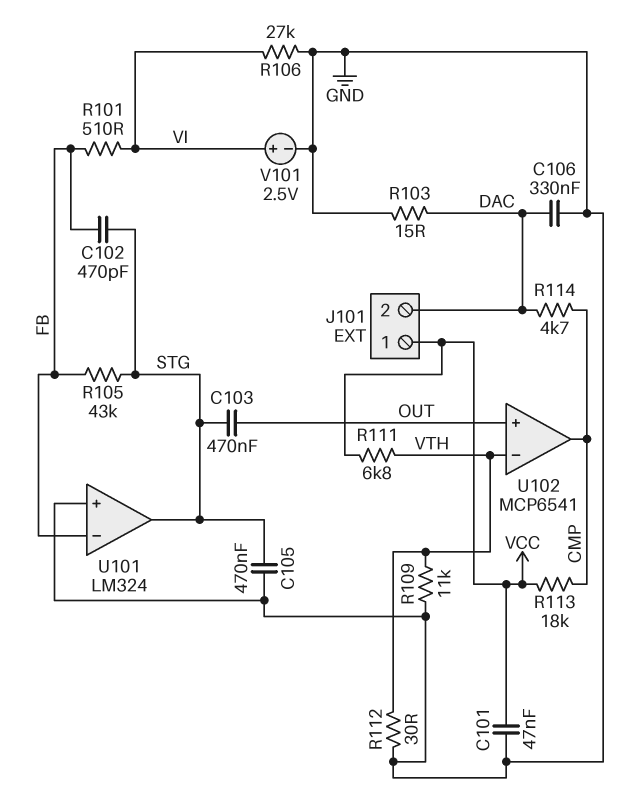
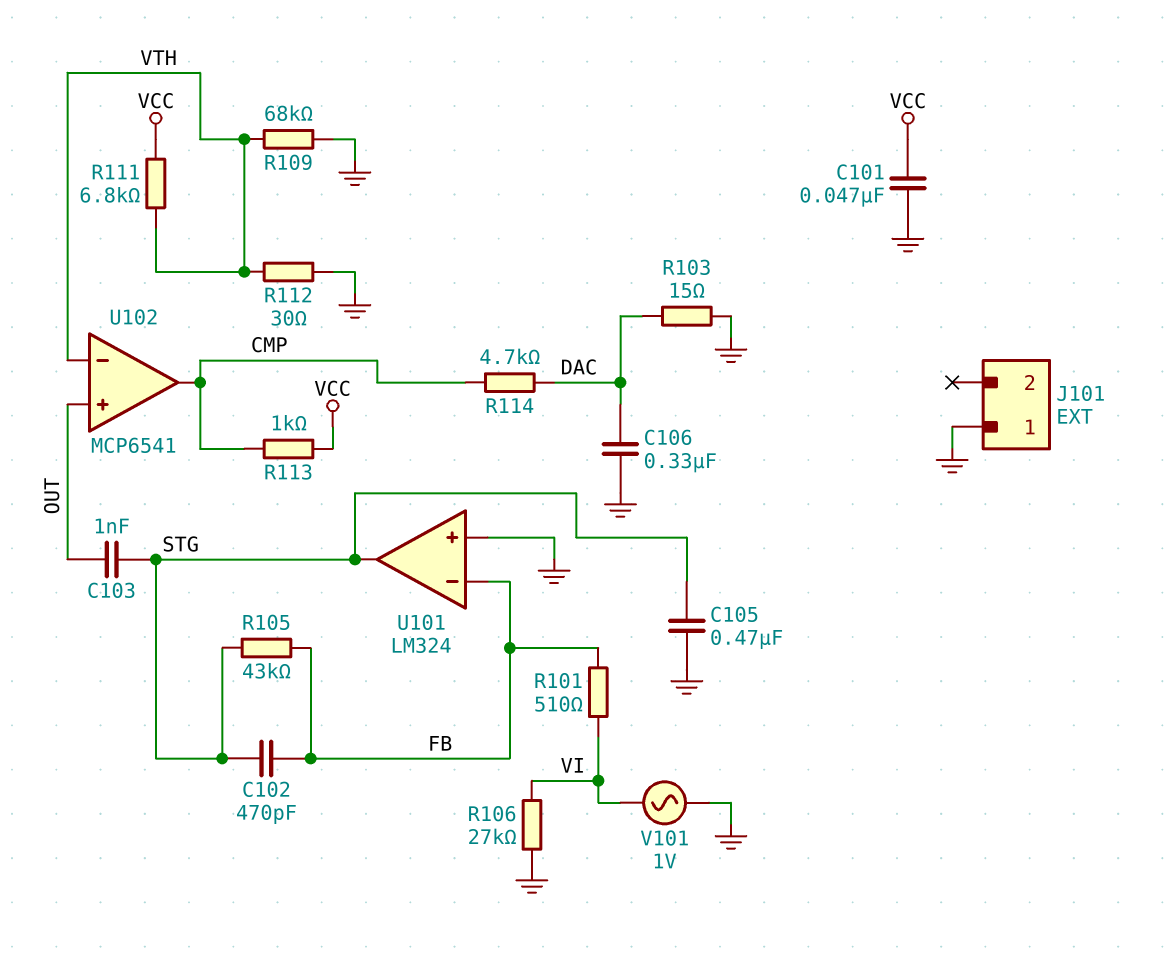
C103: 470nF (OUT, STG) -> 1nF (OUT, STG)
J101 pin 1: VCC -> GND
J101 pin 2: DAC -> none
R109: 11k (GND, VTH) -> 68k (GND, VTH)
R113: 18k (CMP, VCC) -> 1k (CMP, VCC)
V101: 2.5V (plus VI, minus GND) -> AC 1V (GND, VI)

